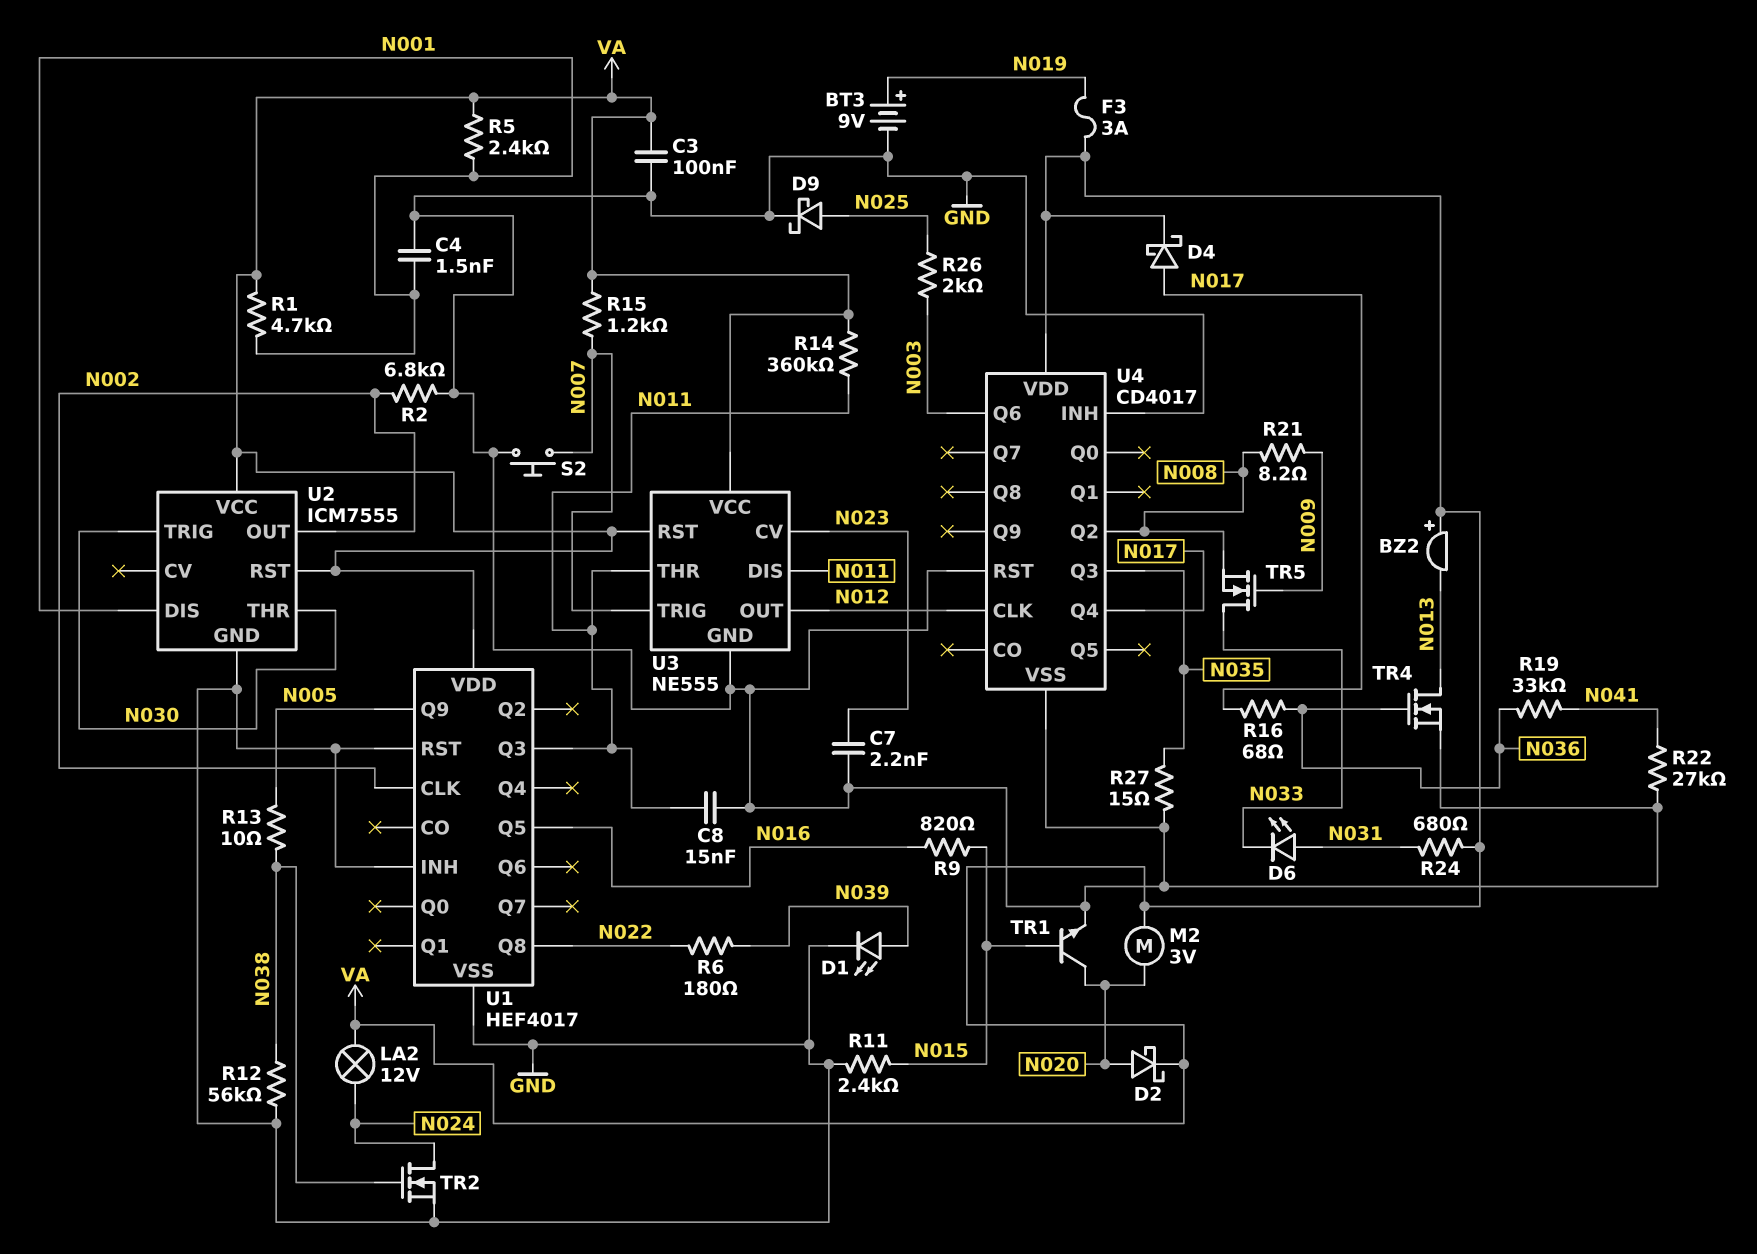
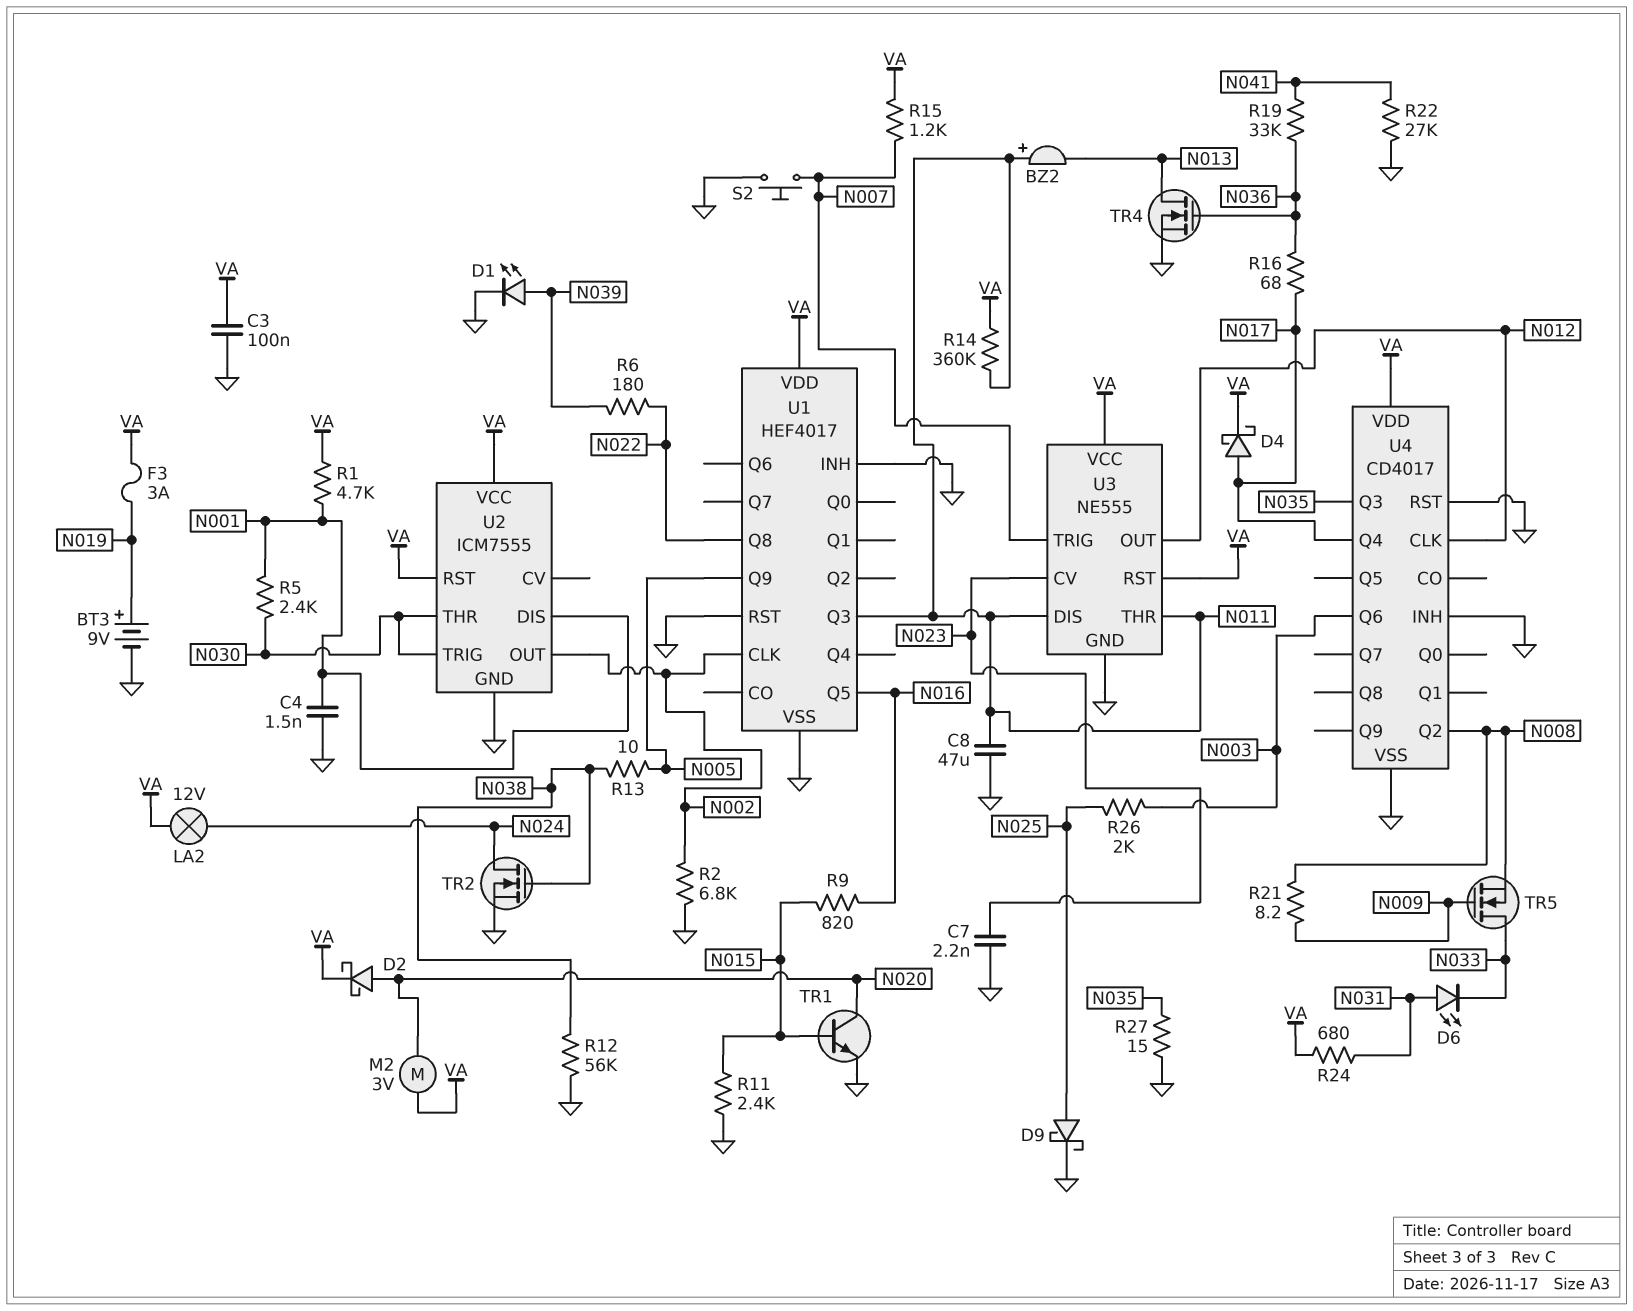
BZ2: buzzer (plus VA, minus N013) -> buzzer (plus N011, minus N013)
C8: 15nF (GND, N011) -> 47uF (GND, N011)
R5: 2.4k (N001, VA) -> 2.4k (N001, N030)

